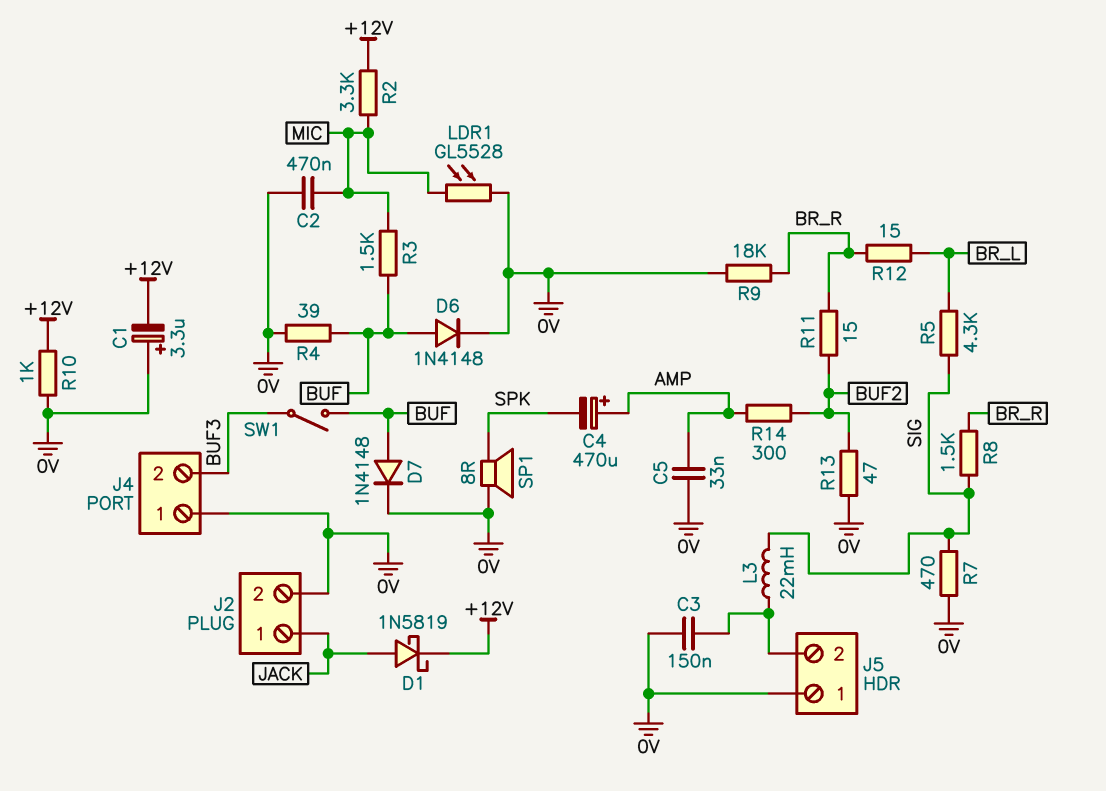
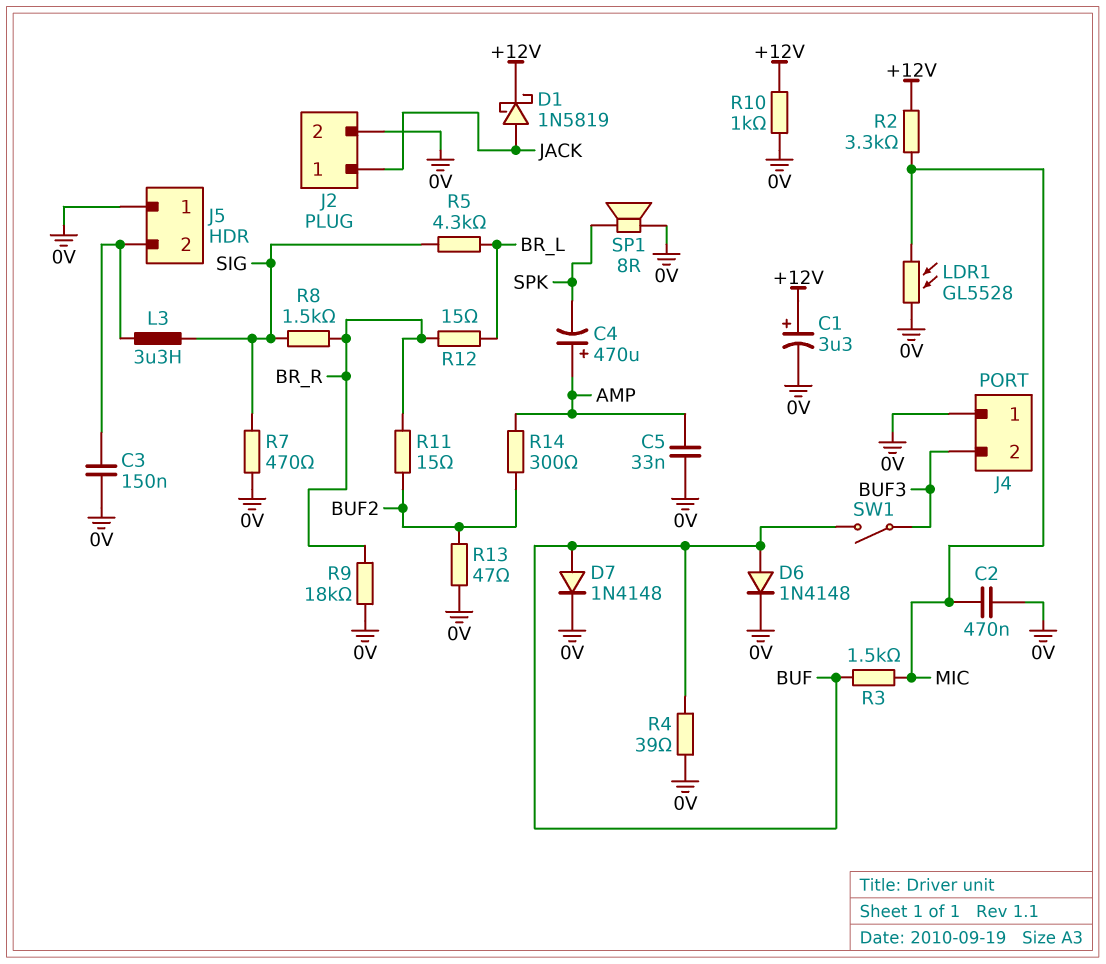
C1: 3.3uF (plus 0V, minus +12V) -> 3.3uF (plus +12V, minus 0V)
L3: 22mH (J5/2, SIG) -> 3.3uH (J5/2, SIG)

